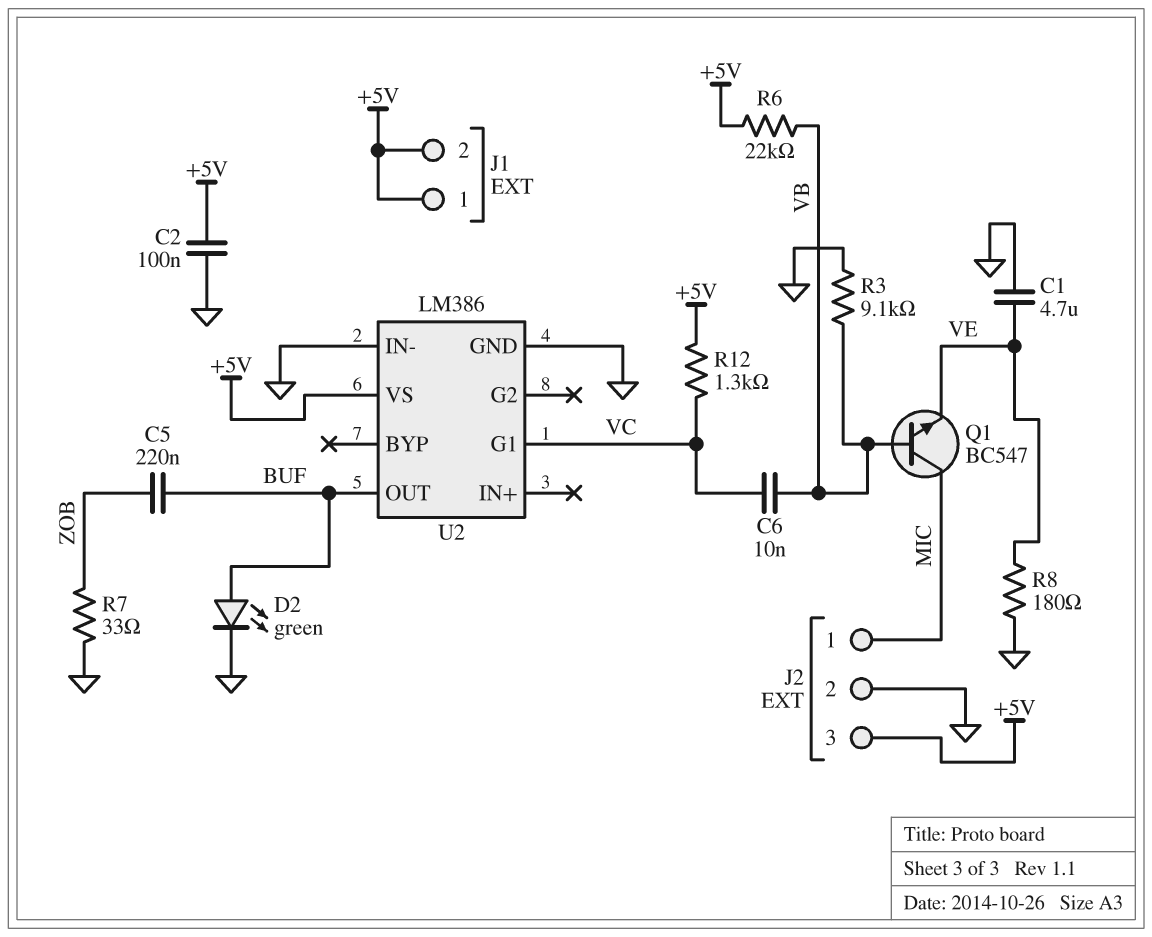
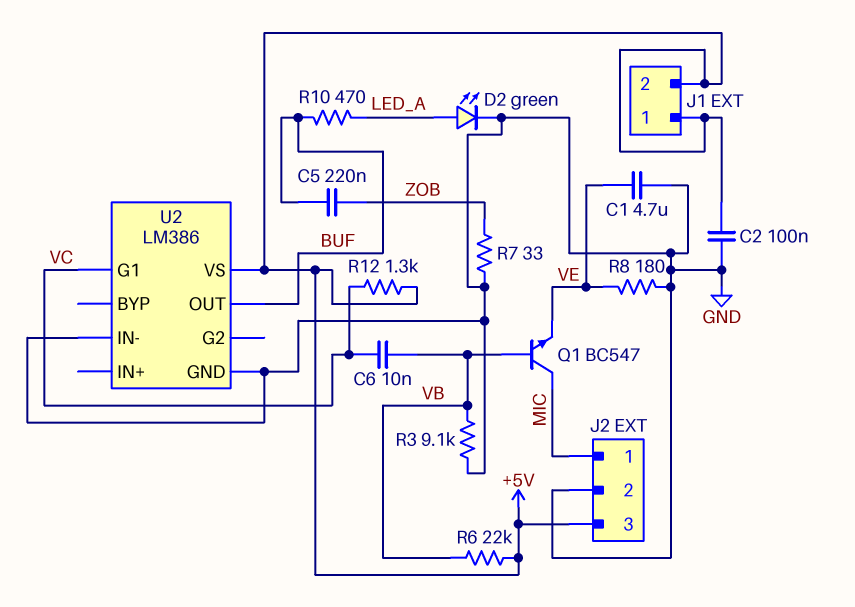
D2: LED green (A BUF, K GND) -> LED green (A LED_A, K GND)
R10: none -> 470 (BUF, LED_A)

